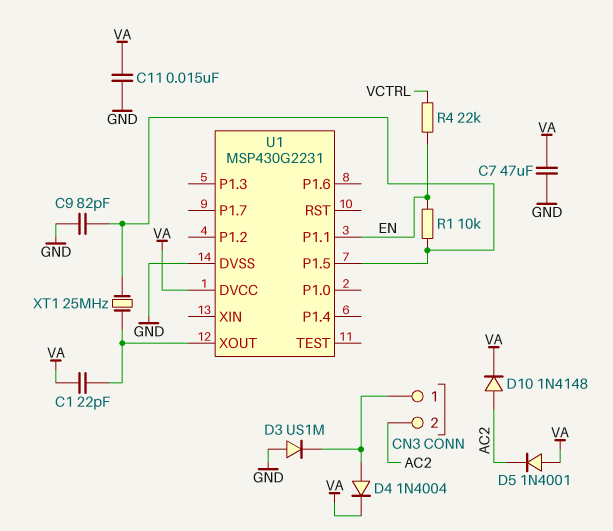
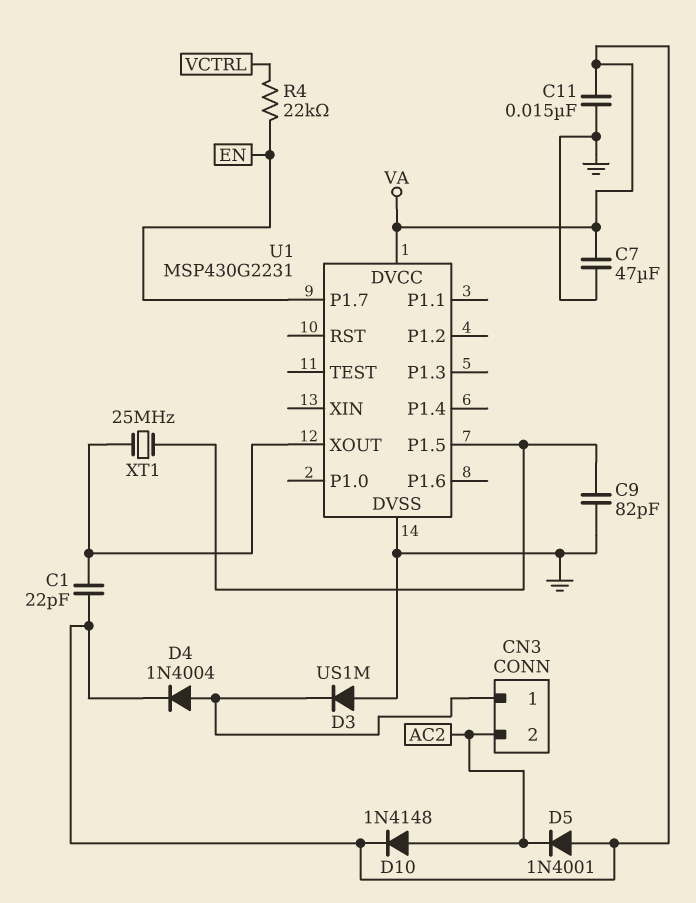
R1: 10k (EN, U1/P1.5) -> none
U1 pin P1.1: EN -> none
U1 pin P1.7: none -> EN

